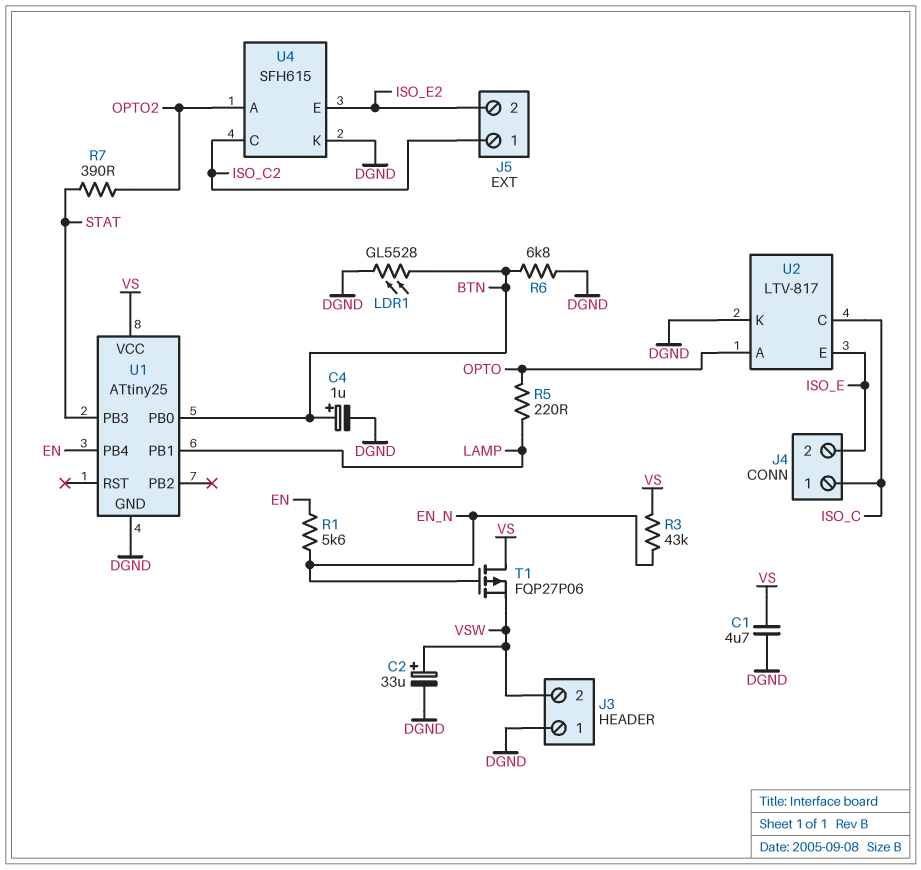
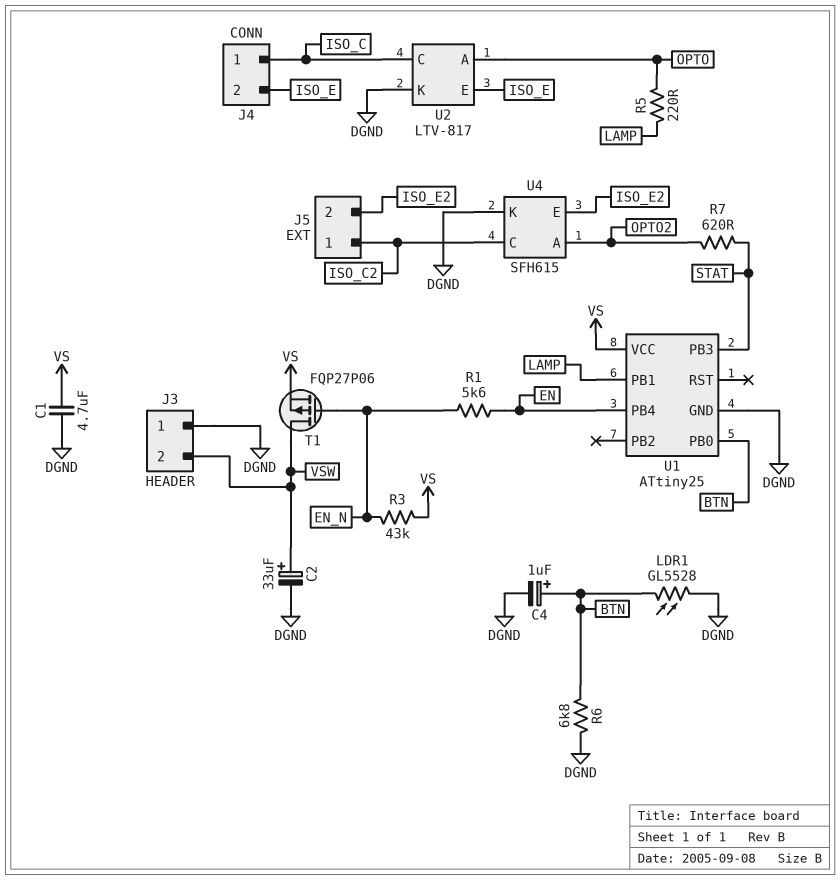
R7: 390 (OPTO2, STAT) -> 620 (OPTO2, STAT)
T1: PMOS FQP27P06 (G EN_N, D VS, S VSW) -> PMOS FQP27P06 (G EN_N, D VSW, S VS)

